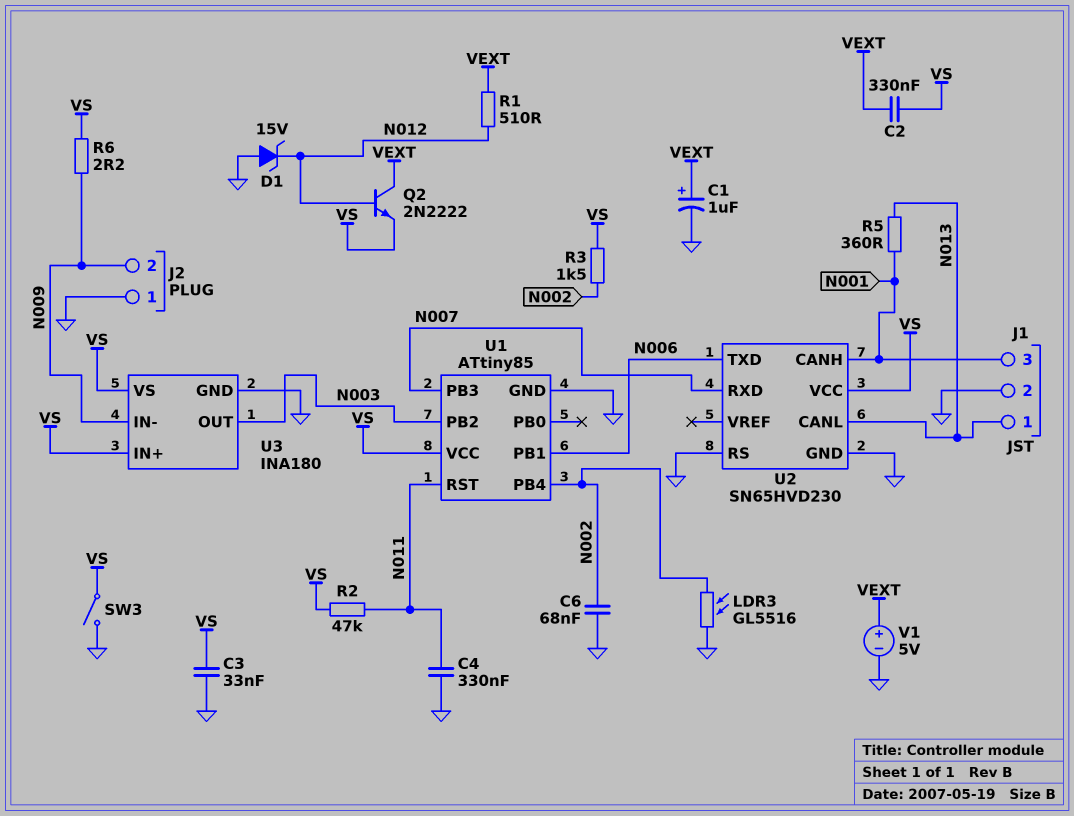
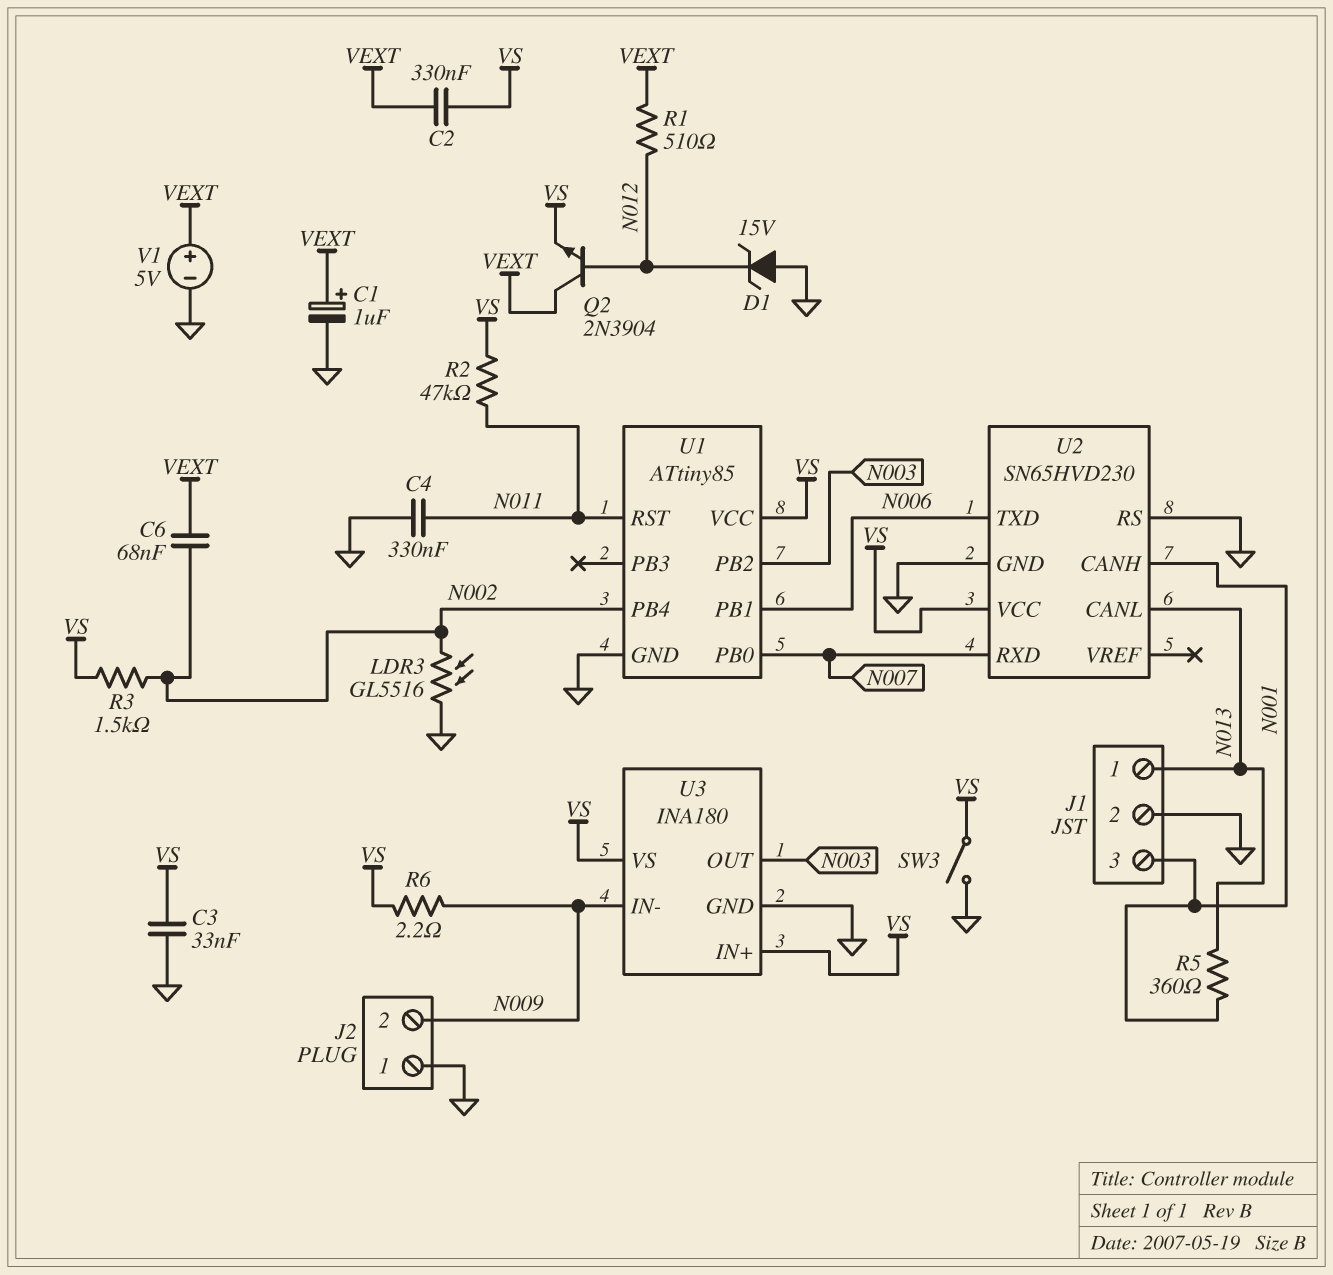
C6: 68nF (GND, N002) -> 68nF (N002, VEXT)
Q2: NPN 2N2222 (B N012, C VEXT, E VS) -> NPN 2N3904 (B N012, C VEXT, E VS)
U1 pin PB0: none -> N007
U1 pin PB3: N007 -> none

